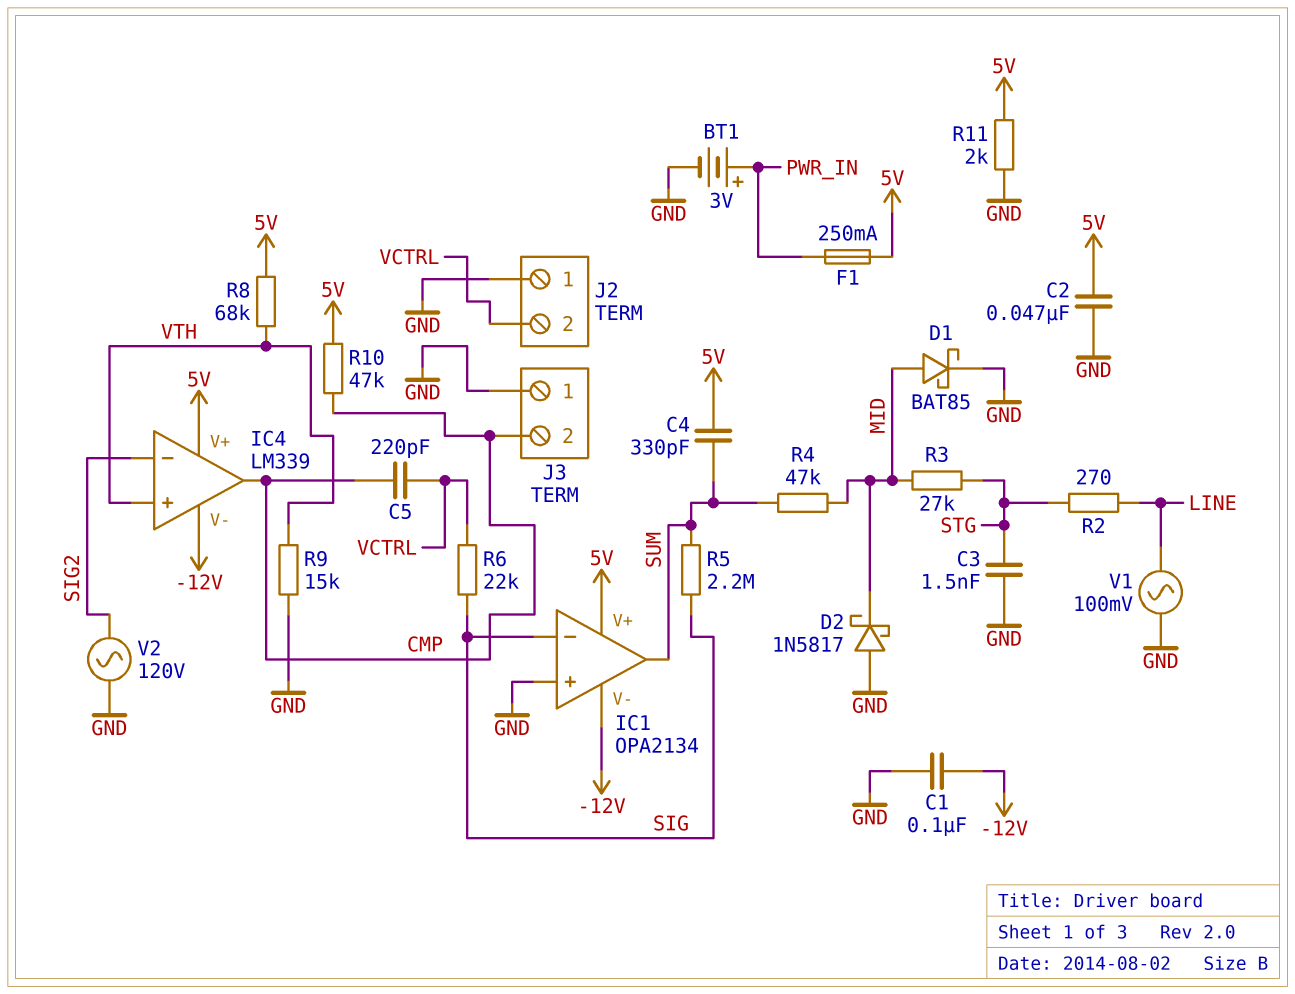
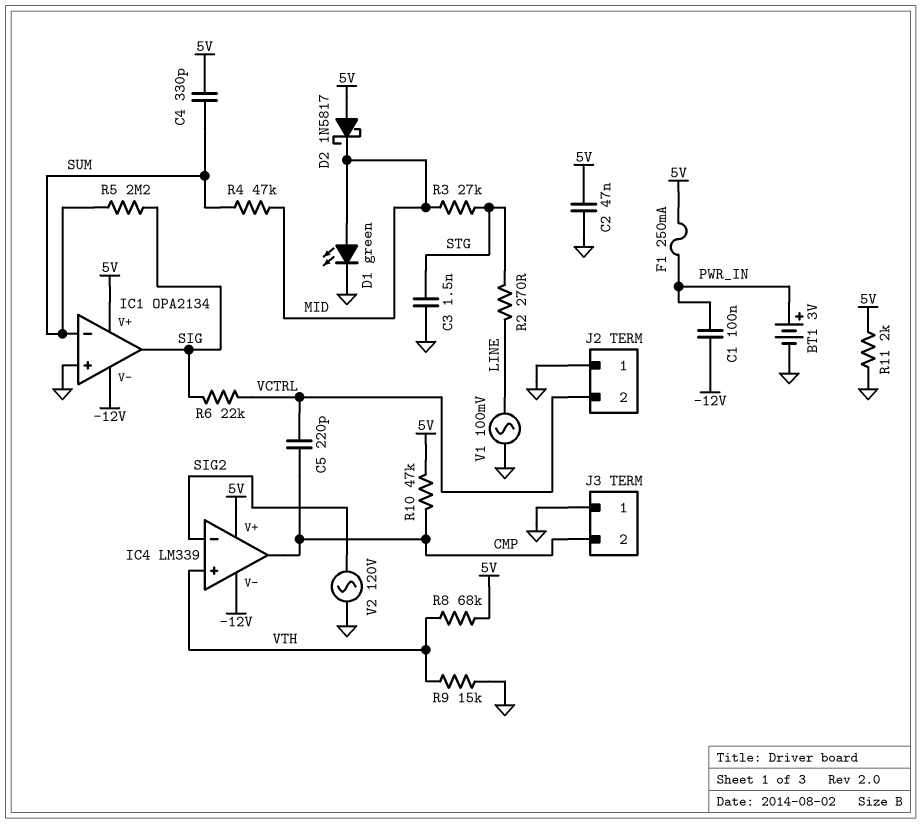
C1: 100nF (-12V, GND) -> 100nF (-12V, PWR_IN)
D1: schottky BAT85 (A MID, K GND) -> LED green (A MID, K GND)
D2: schottky 1N5817 (A GND, K MID) -> schottky 1N5817 (A 5V, K MID)
IC1 pin in-: SIG -> SUM
IC1 pin out: SUM -> SIG

